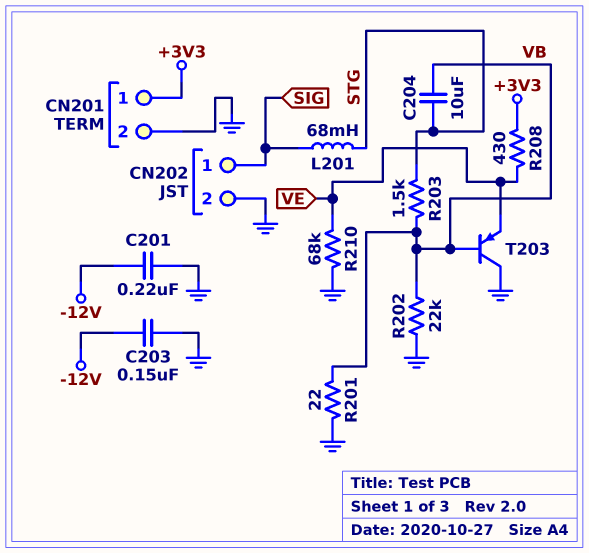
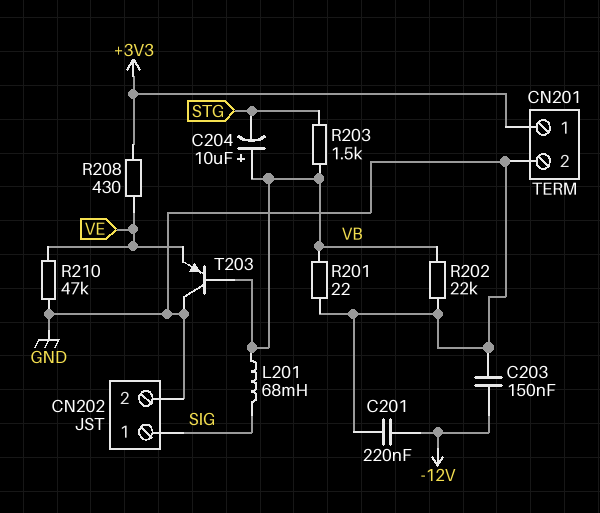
C204: 10uF (STG, VB) -> 10uF (plus VB, minus STG)
L201: 68mH (SIG, STG) -> 68mH (SIG, VB)
R210: 68k (GND, VE) -> 47k (GND, VE)

